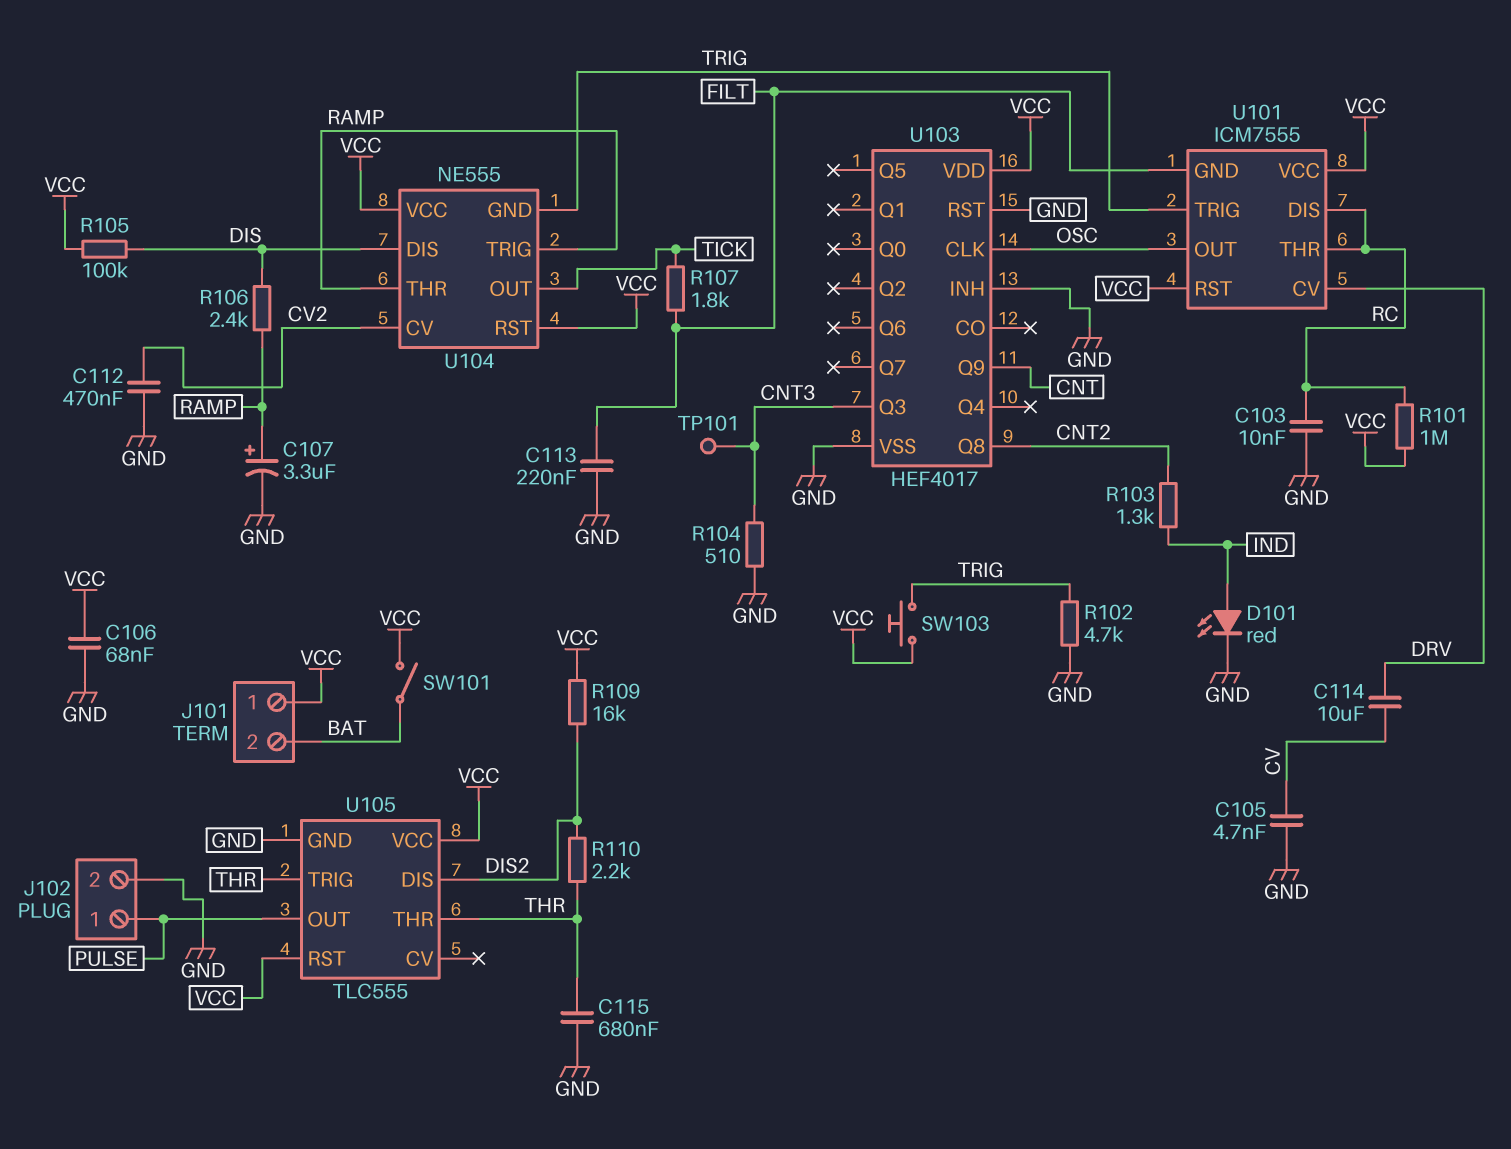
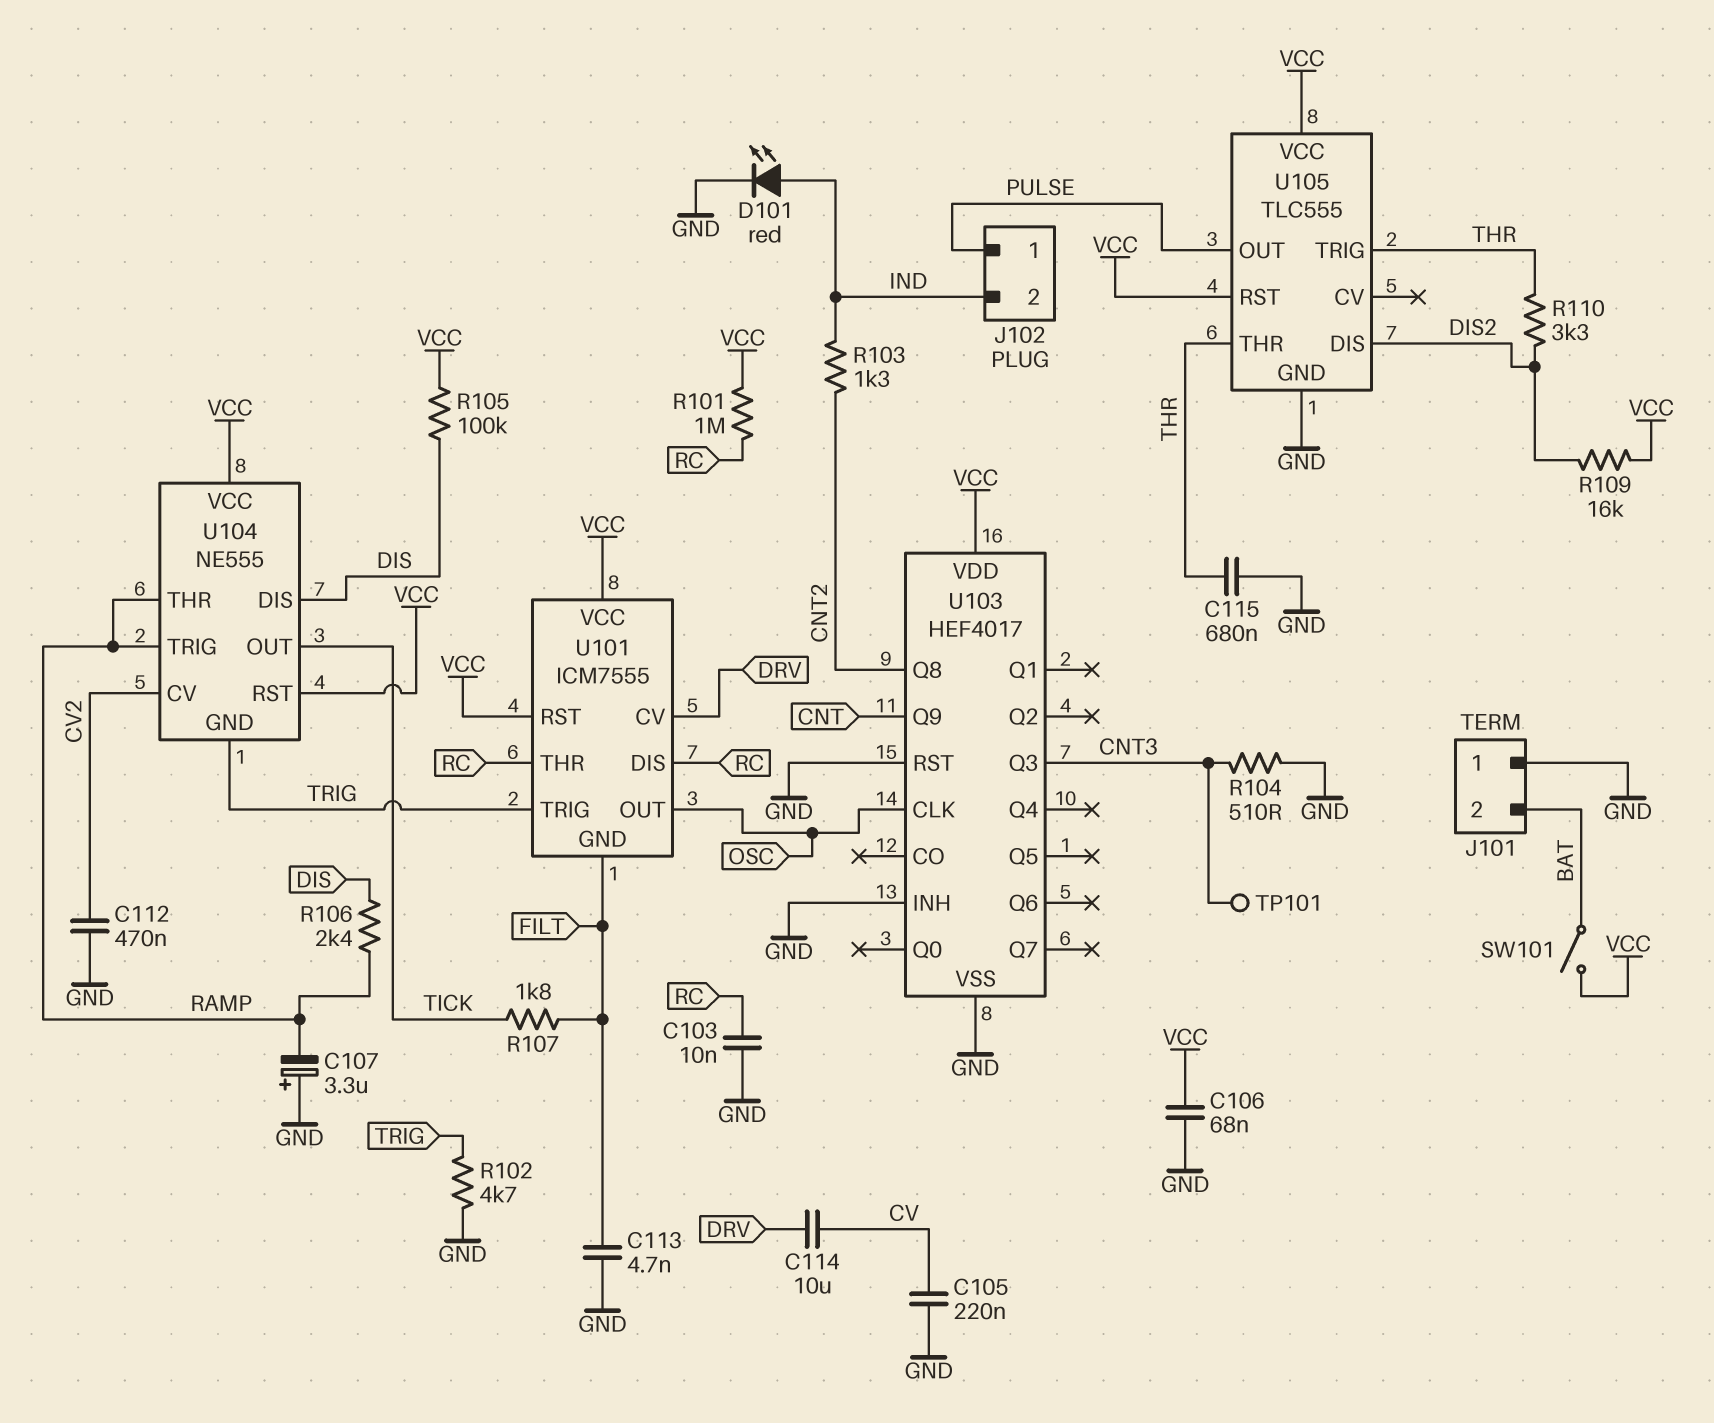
C105: 4.7nF (CV, GND) -> 220nF (CV, GND)
C107: 3.3uF (plus RAMP, minus GND) -> 3.3uF (plus GND, minus RAMP)
C113: 220nF (FILT, GND) -> 4.7nF (FILT, GND)
J101 pin 1: VCC -> GND
J102 pin 2: GND -> IND
R110: 2.2k (DIS2, THR) -> 3.3k (DIS2, THR)
SW103: button (TRIG, VCC) -> none

